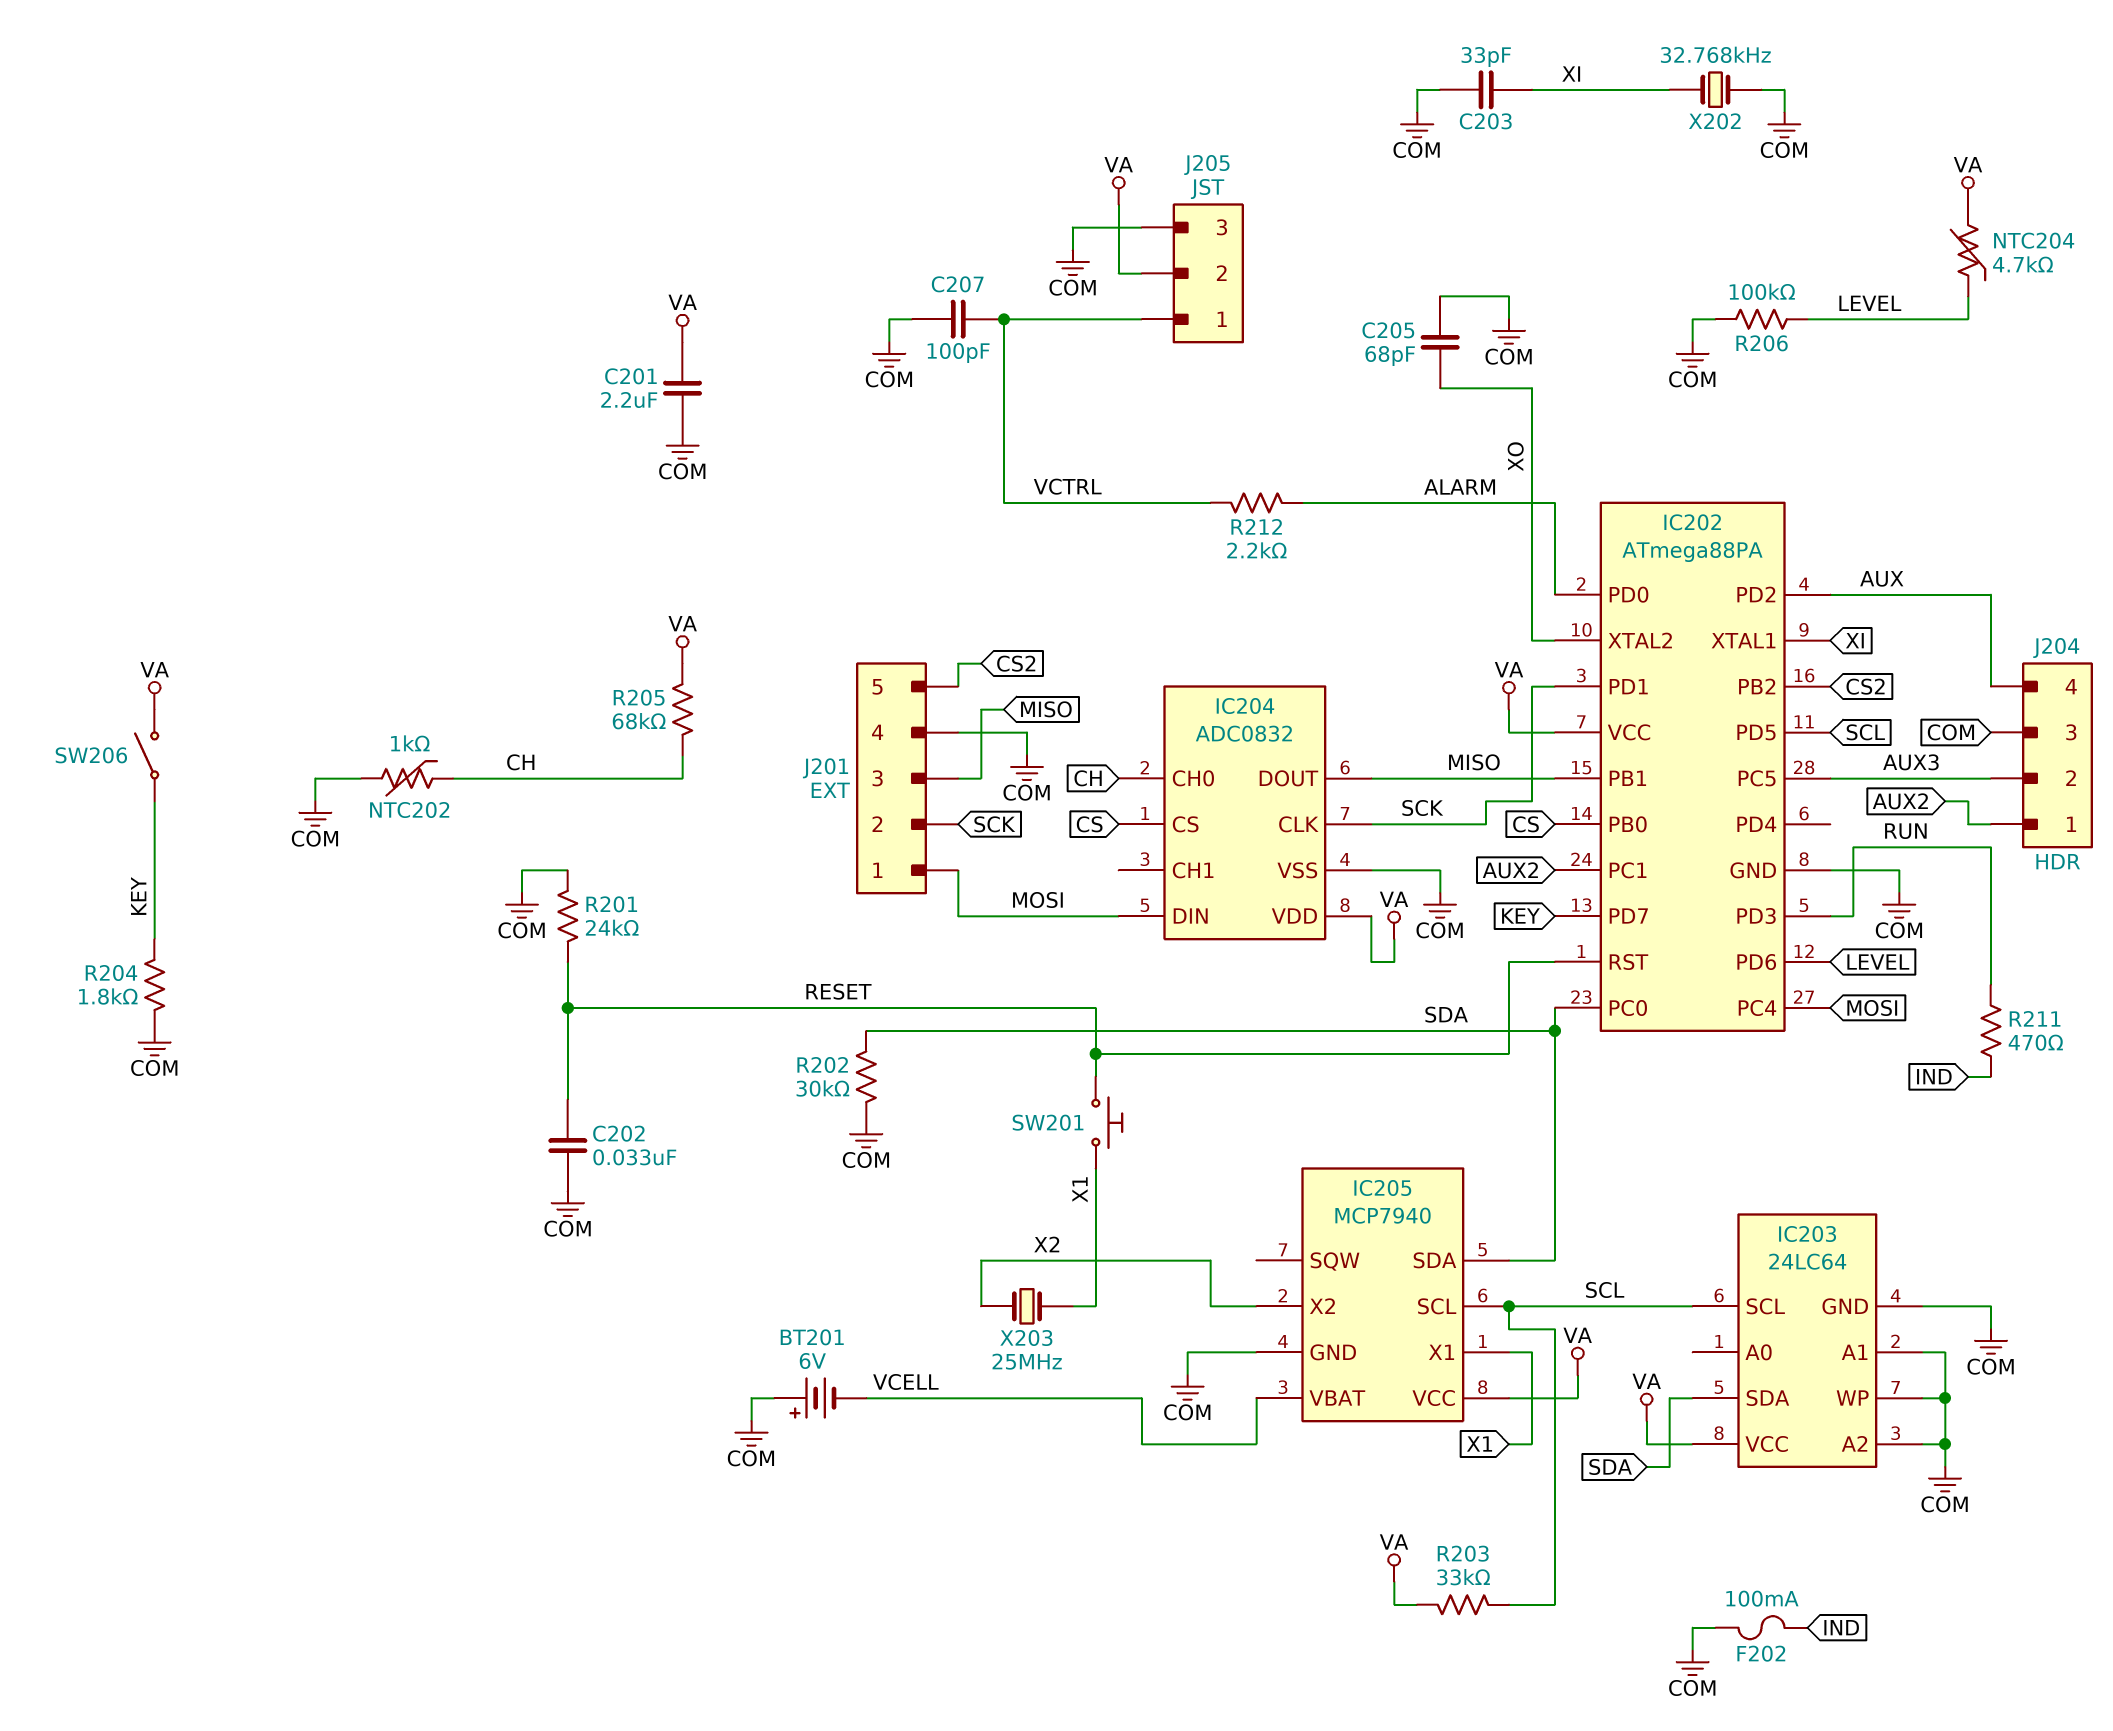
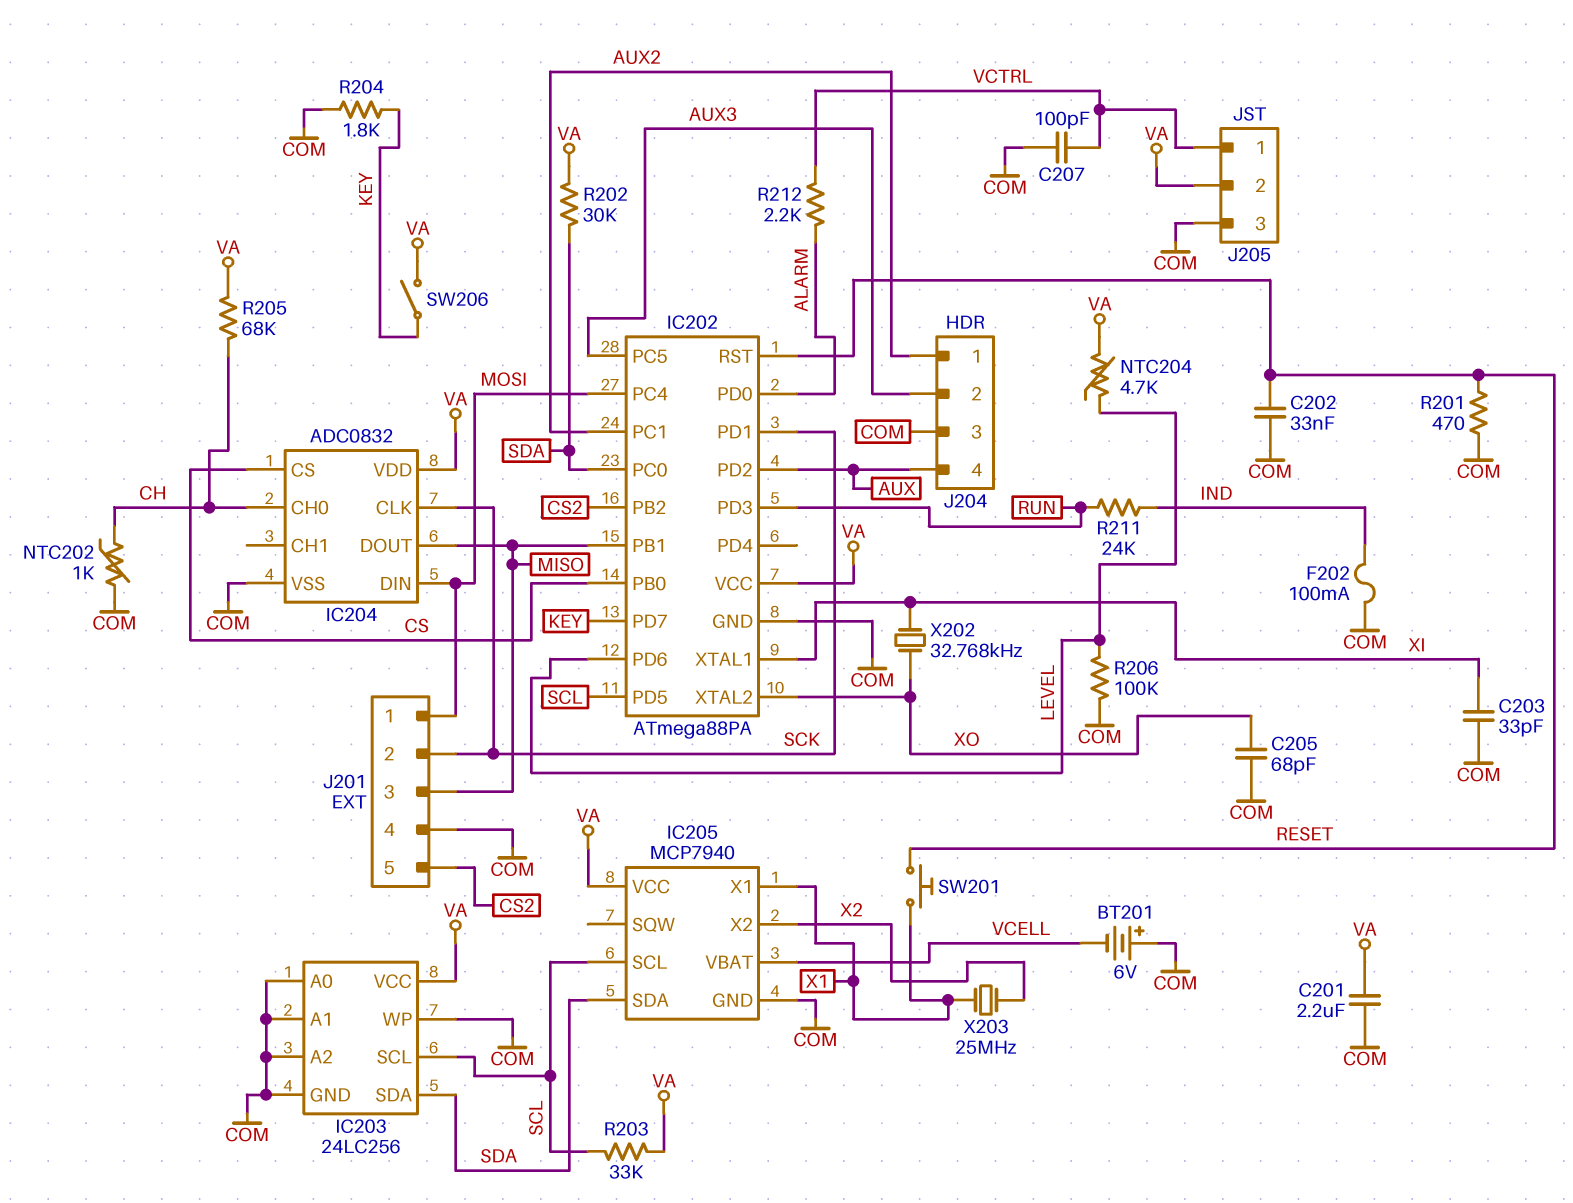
IC203: 24LC64 -> 24LC256
IC203 pin A0: none -> COM
R201: 24k (COM, RESET) -> 470 (COM, RESET)
R202: 30k (COM, SDA) -> 30k (SDA, VA)
R211: 470 (IND, RUN) -> 24k (IND, RUN)
X202: 32.768kHz (COM, XI) -> 32.768kHz (XI, XO)

